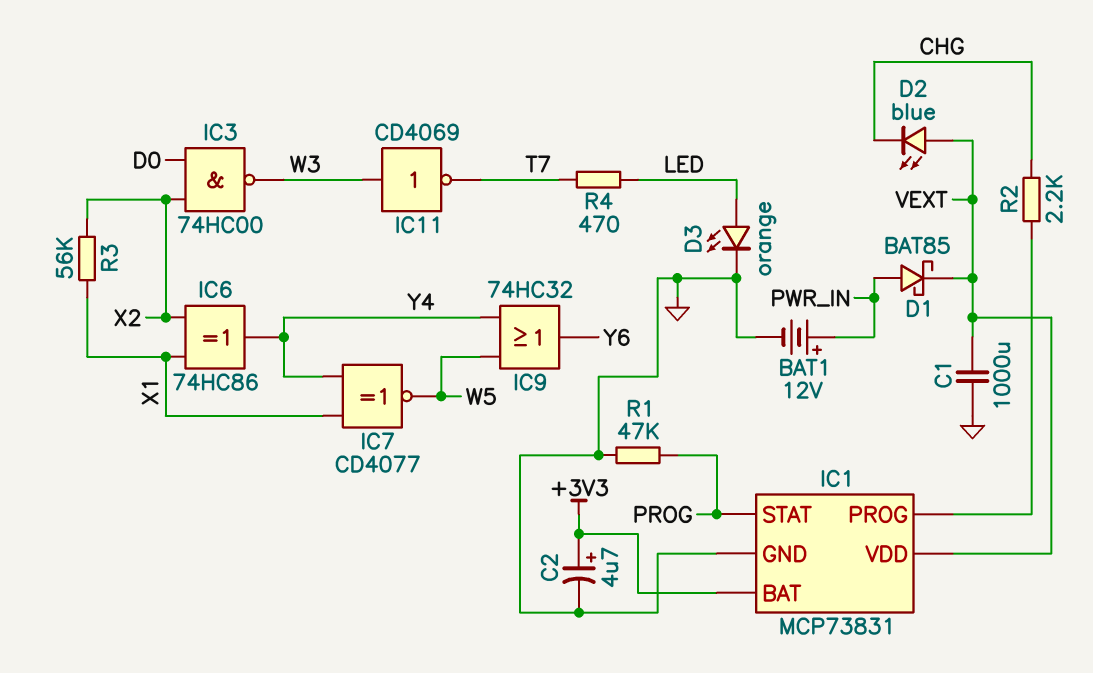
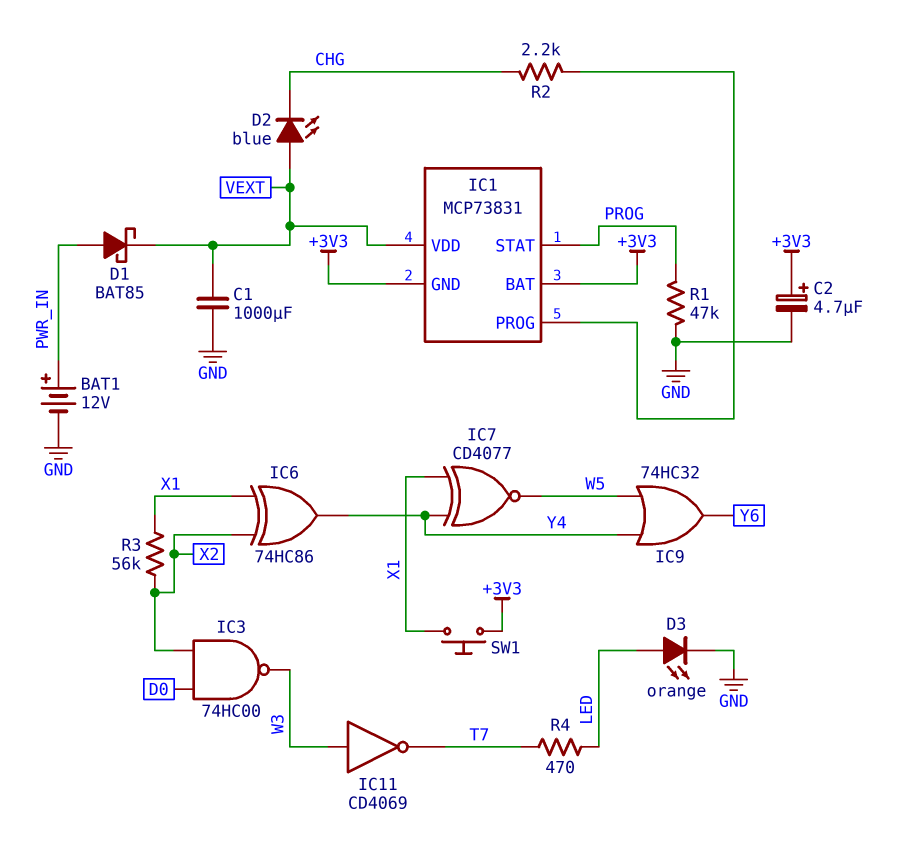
IC1 pin GND: GND -> +3V3
SW1: none -> button (+3V3, X1)

